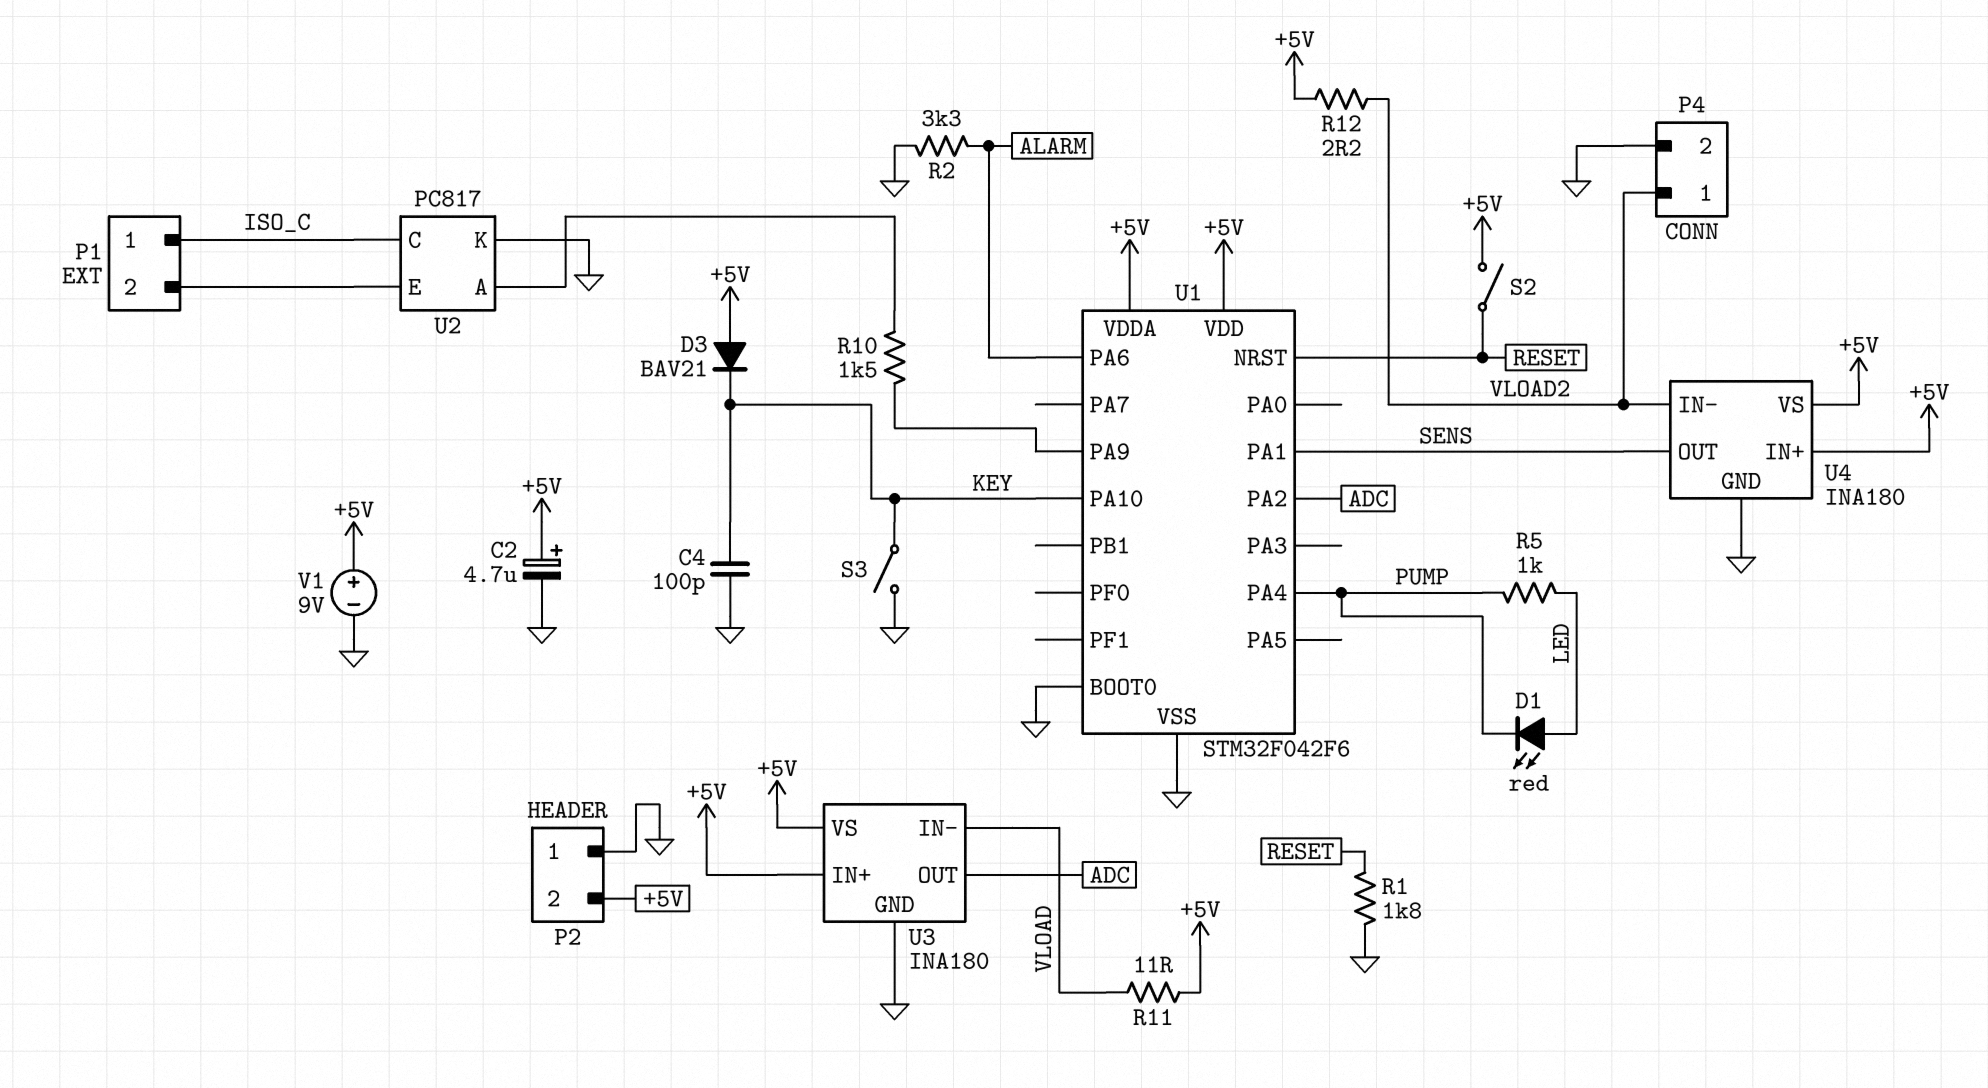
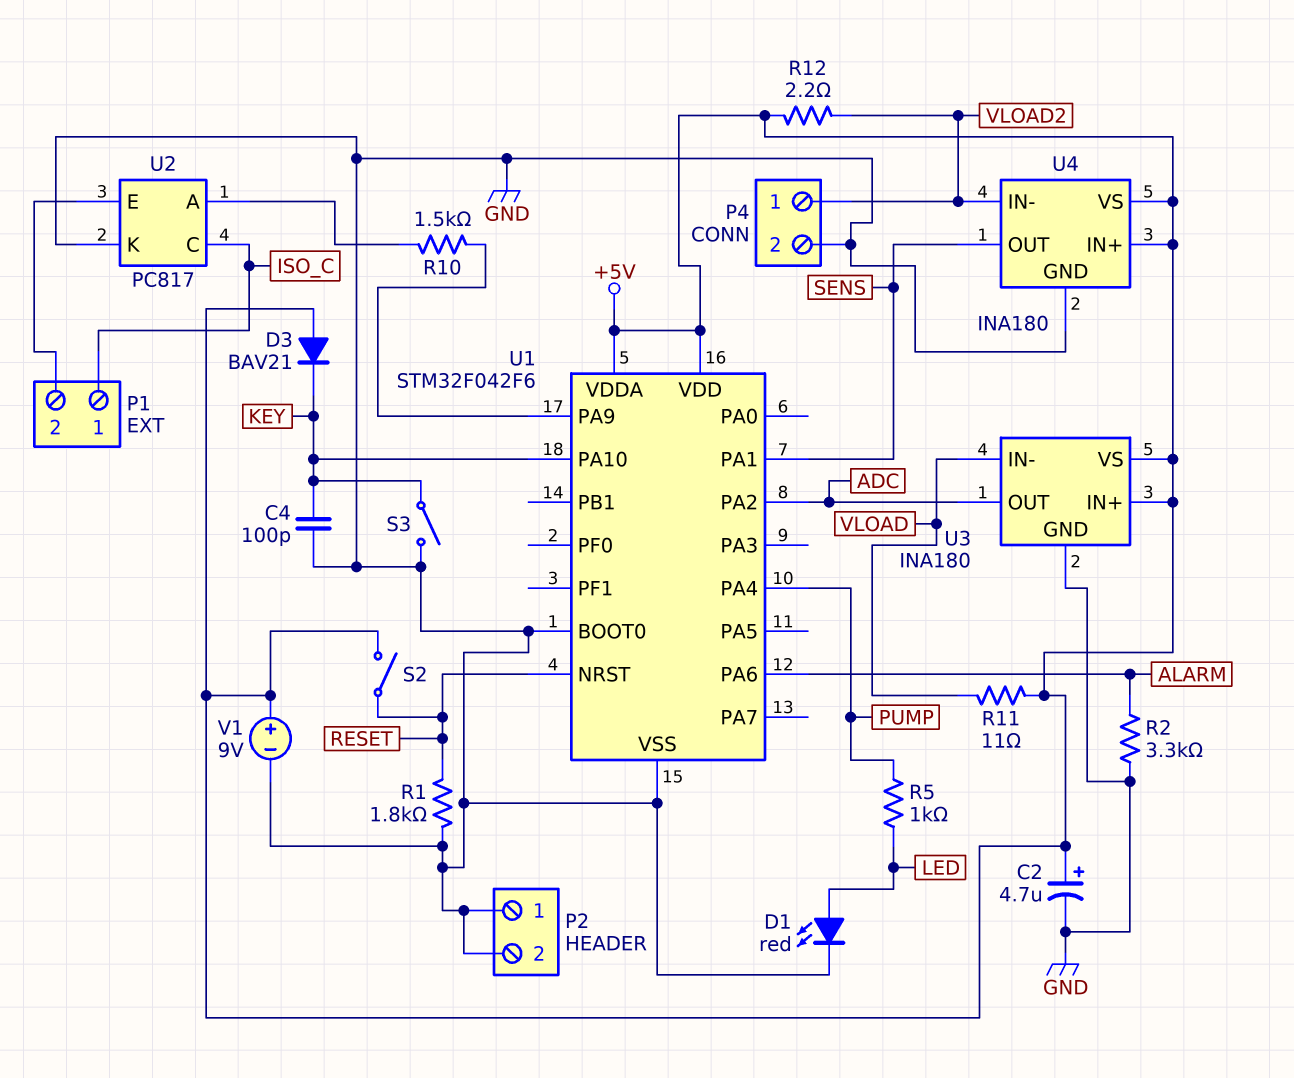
D1: LED red (A LED, K PUMP) -> LED red (A LED, K GND)
P2 pin 2: +5V -> GND

